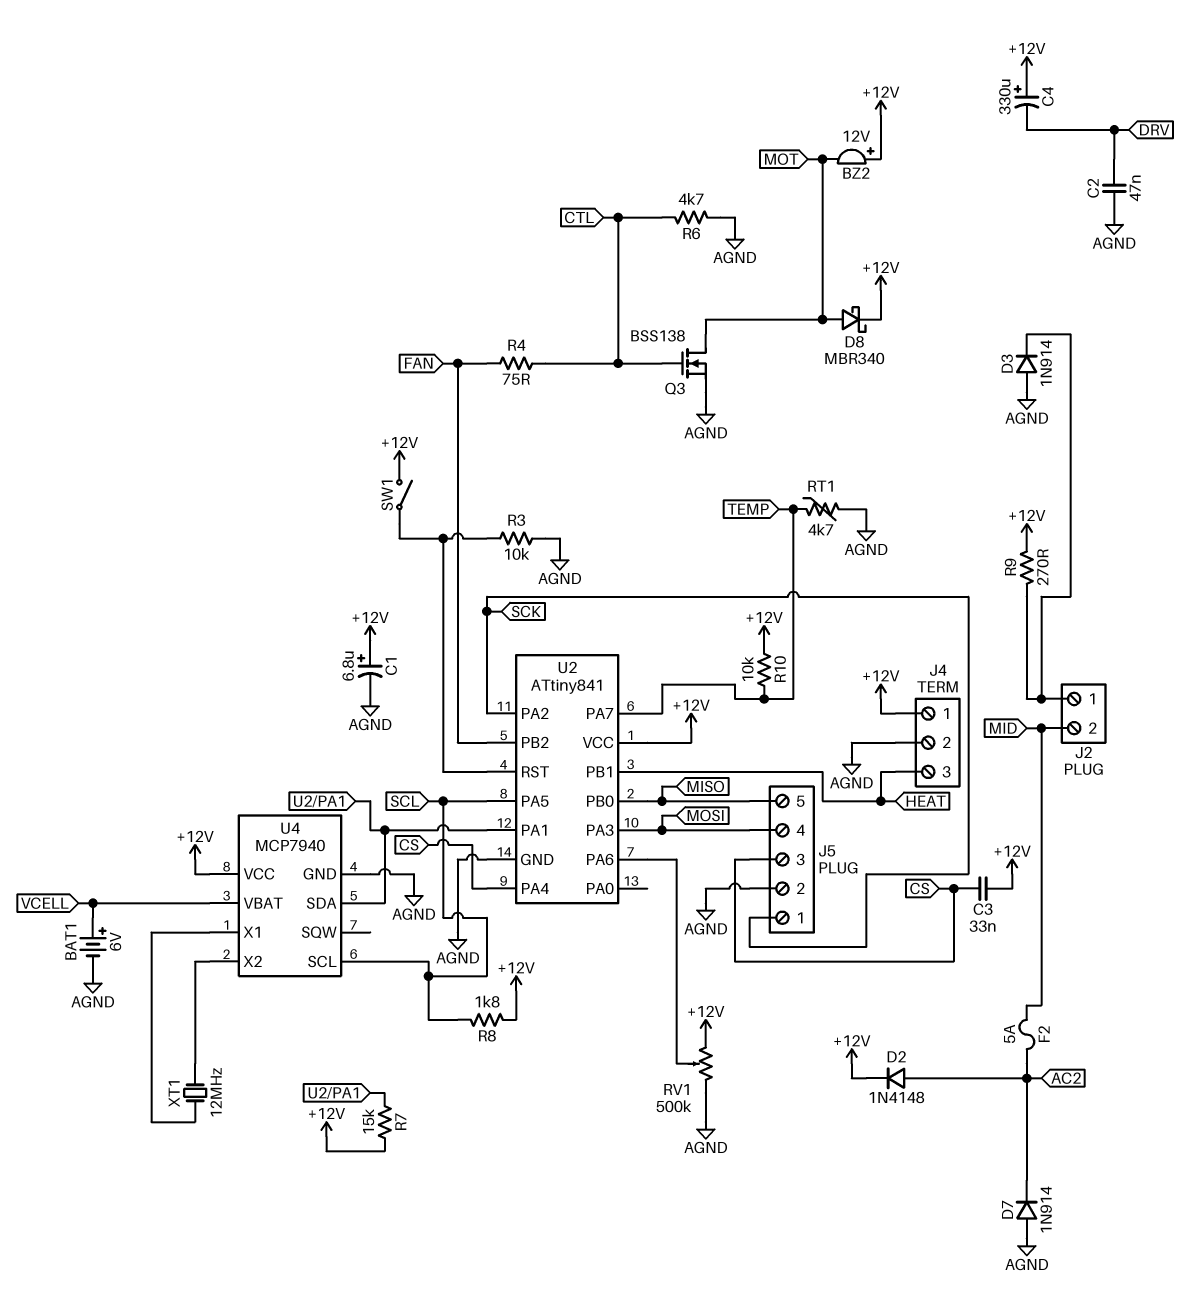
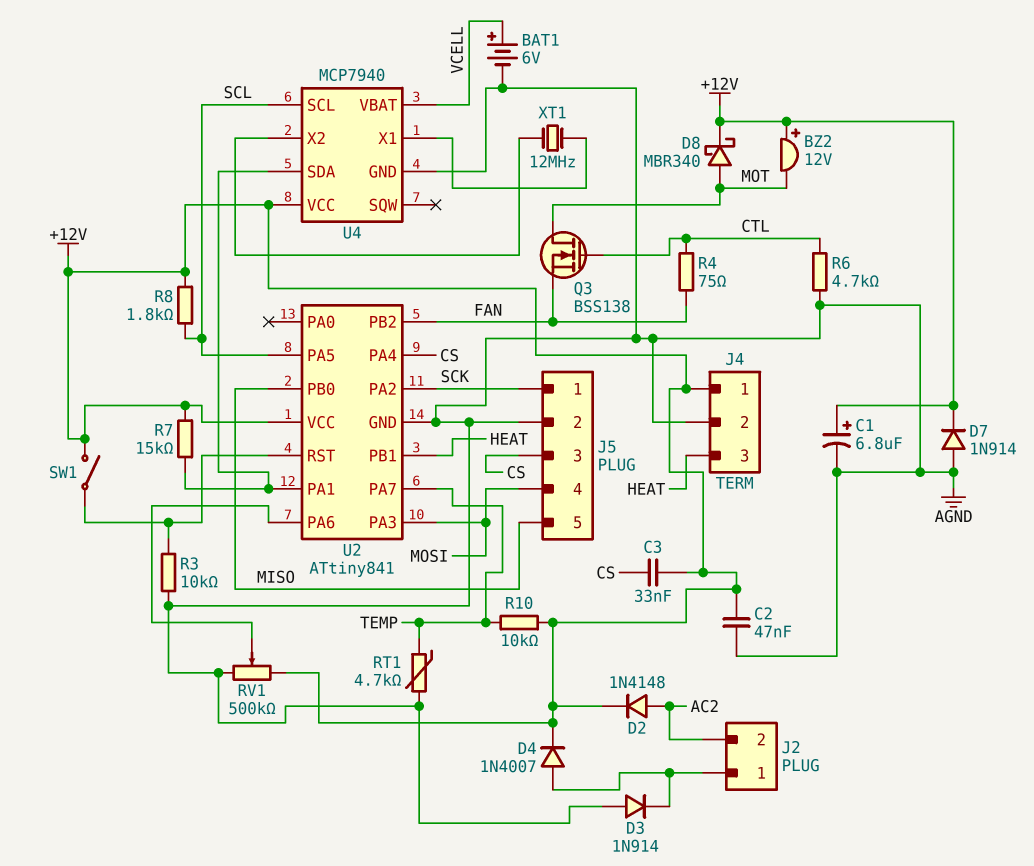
C2: 47nF (AGND, DRV) -> 47nF (+12V, AGND)
C4: 330uF (plus +12V, minus DRV) -> none
D4: none -> diode 1N4007 (A J2/1, K +12V)
D7: diode 1N914 (A AGND, K AC2) -> diode 1N914 (A AGND, K +12V)
F2: 5A (AC2, MID) -> none
J2 pin 2: MID -> AC2
Q3: NMOS BSS138 (G CTL, D MOT, S AGND) -> NMOS BSS138 (G CTL, D MOT, S FAN)
R9: 270 (+12V, J2/1) -> none

